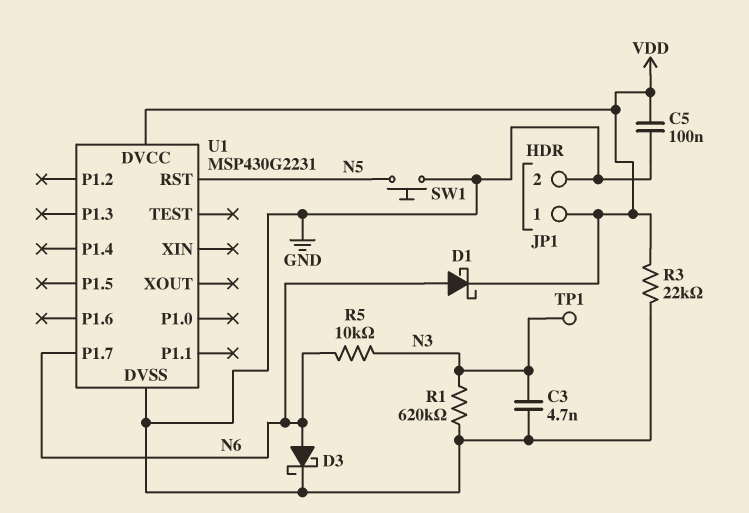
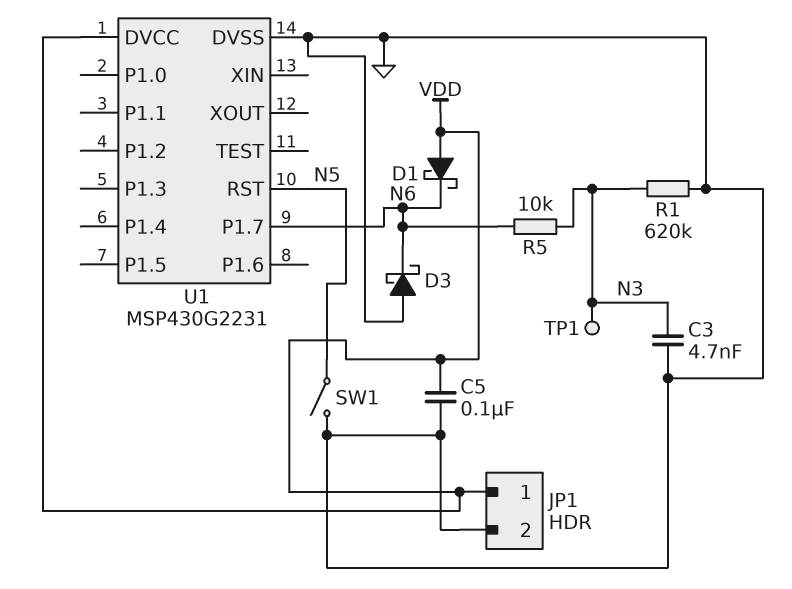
D1: schottky (A N6, K VDD) -> schottky (A VDD, K N6)
D3: schottky (A N6, K GND) -> schottky (A GND, K N6)
R3: 22k (GND, VDD) -> none
SW1: button (GND, N5) -> switch (GND, N5)

